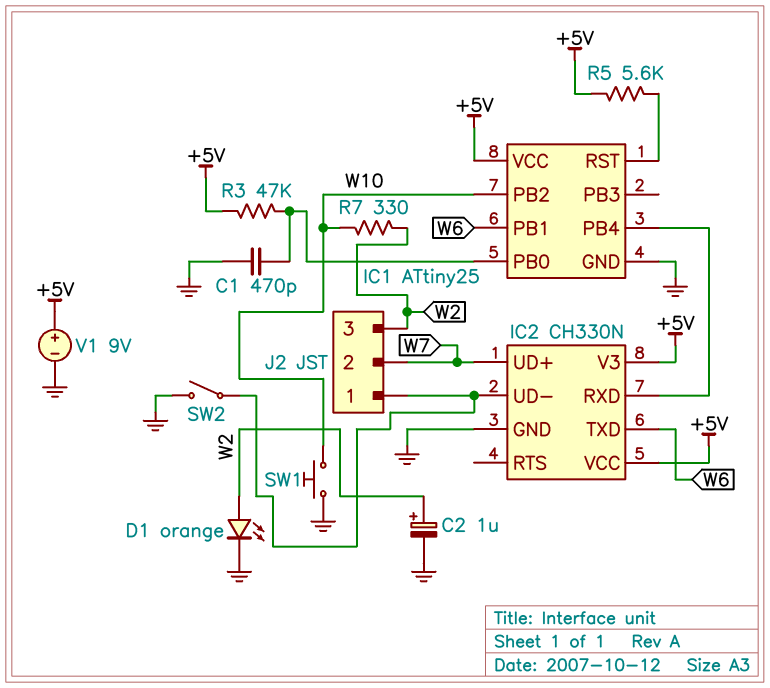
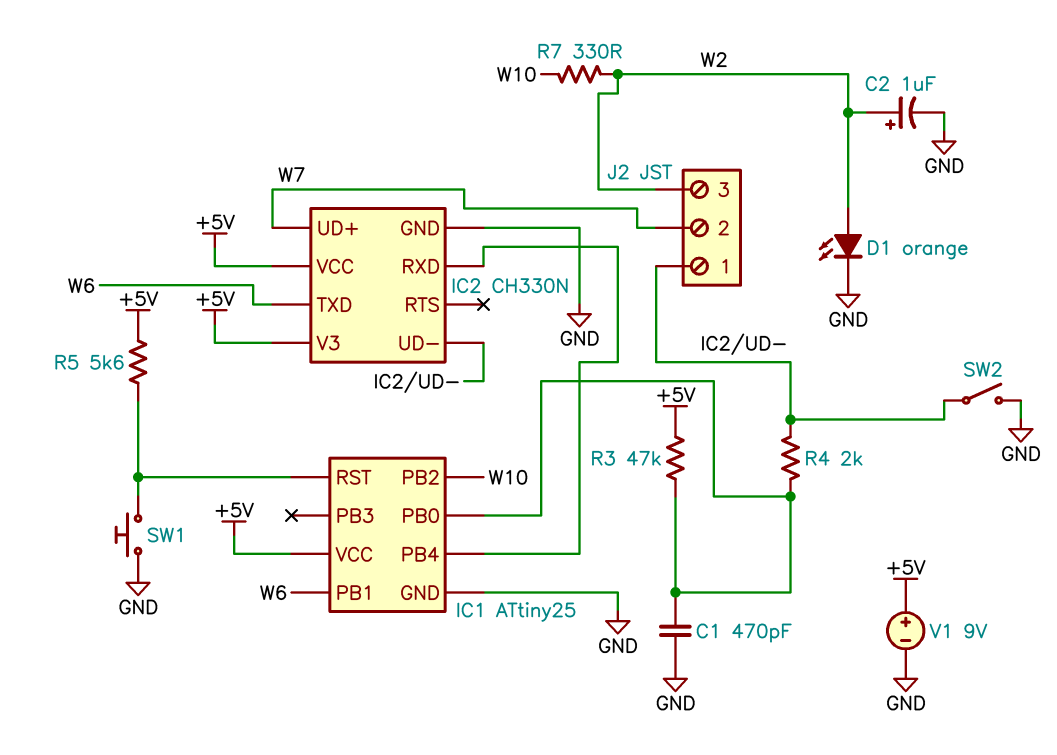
R4: none -> 2k (IC1/PB0, IC2/UD-)
SW1: button (GND, W10) -> button (GND, IC1/RST)

